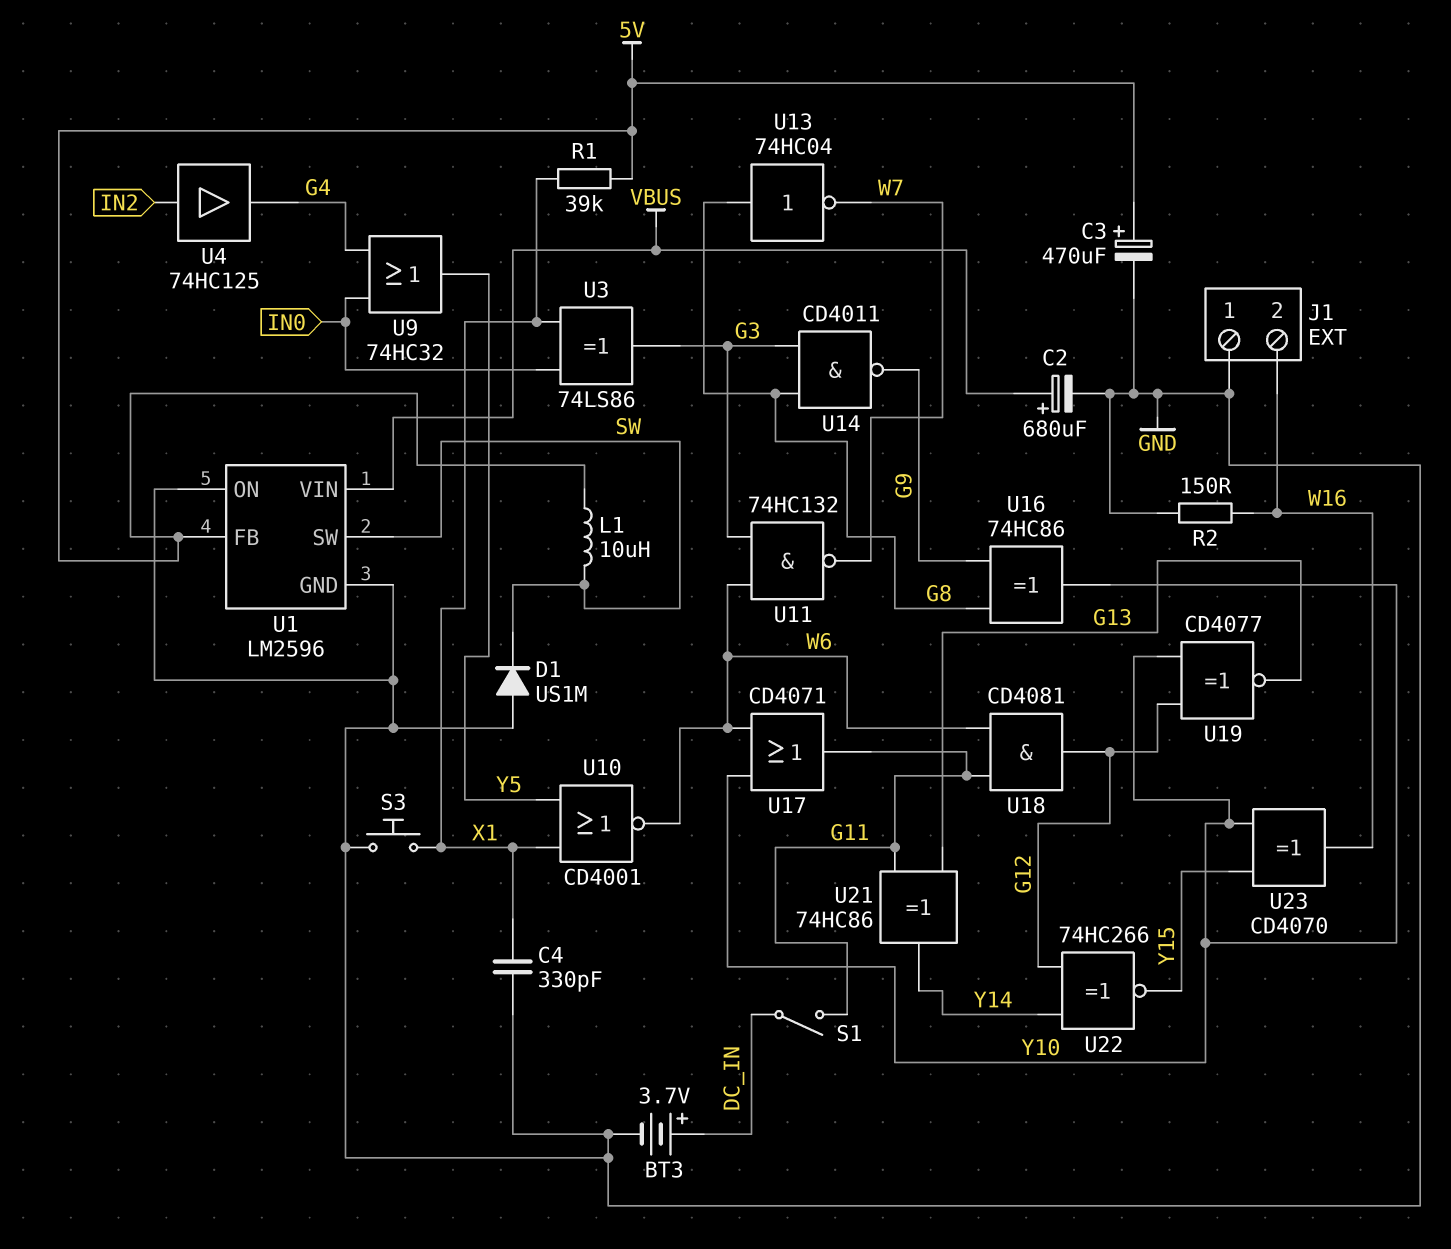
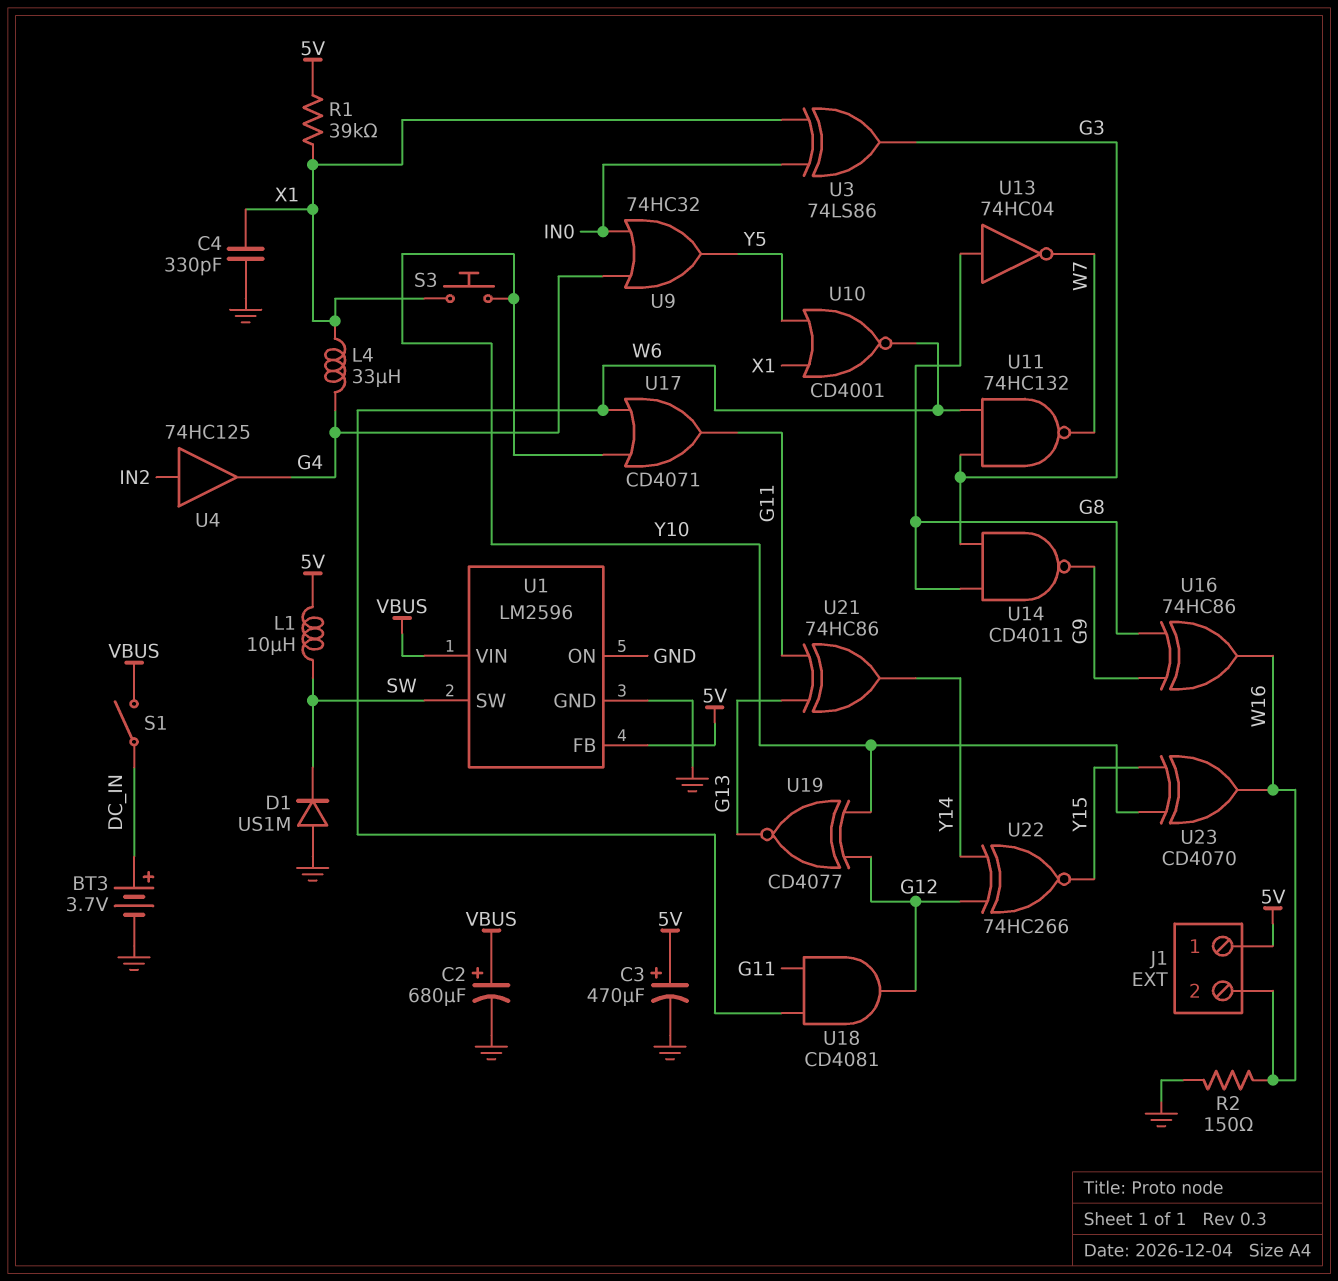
J1 pin 1: GND -> 5V
L4: none -> 33uH (G4, X1)
S1: switch (DC_IN, G11) -> switch (DC_IN, VBUS)
S3: button (GND, X1) -> button (X1, Y10)
U16: XOR 74HC86 (in G8, in G9, out Y10) -> XOR 74HC86 (in G8, in G9, out W16)

